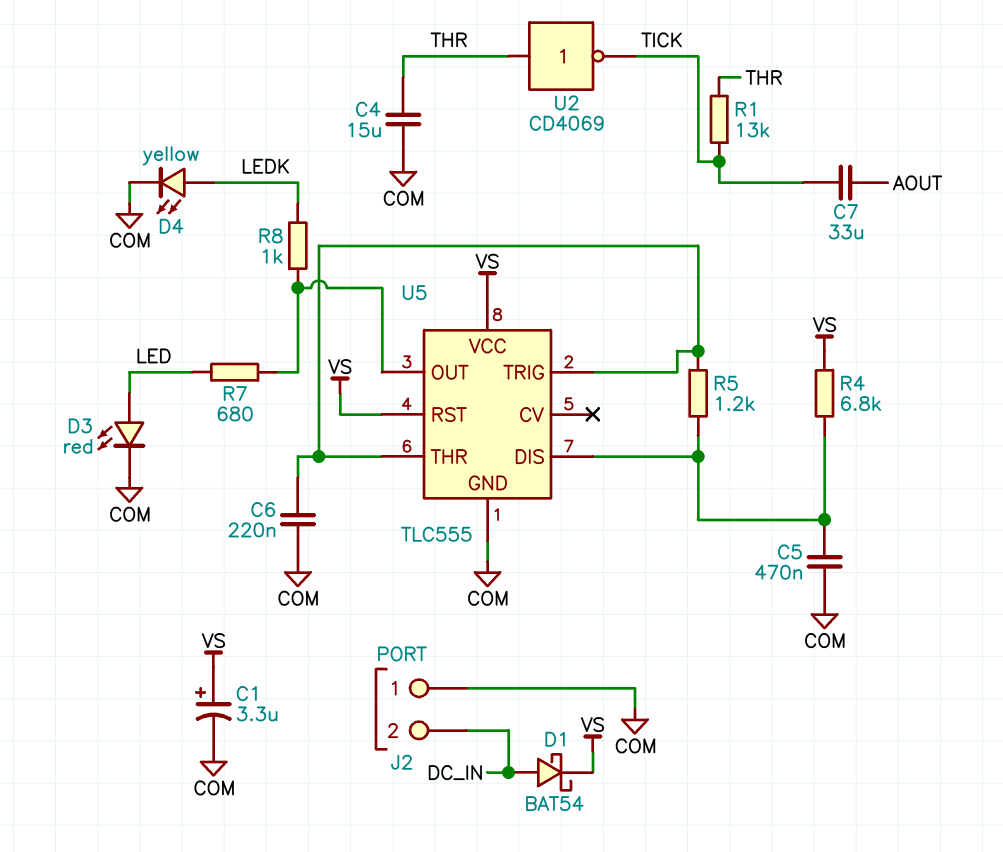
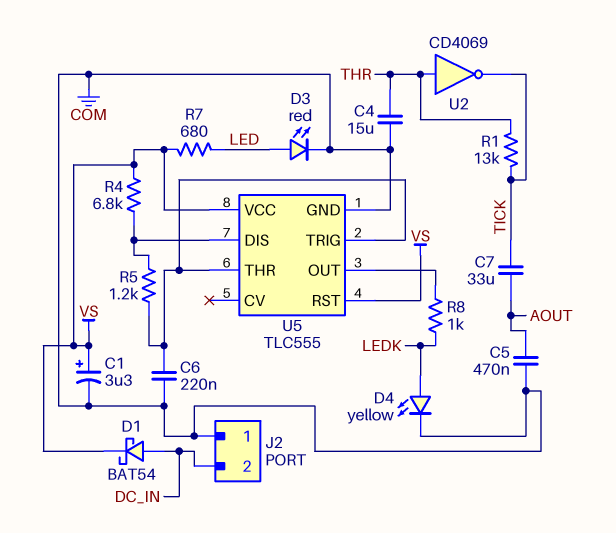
C5: 470nF (COM, U5/DIS) -> 470nF (AOUT, COM)
R7: 680 (LED, U5/OUT) -> 680 (LED, VS)

